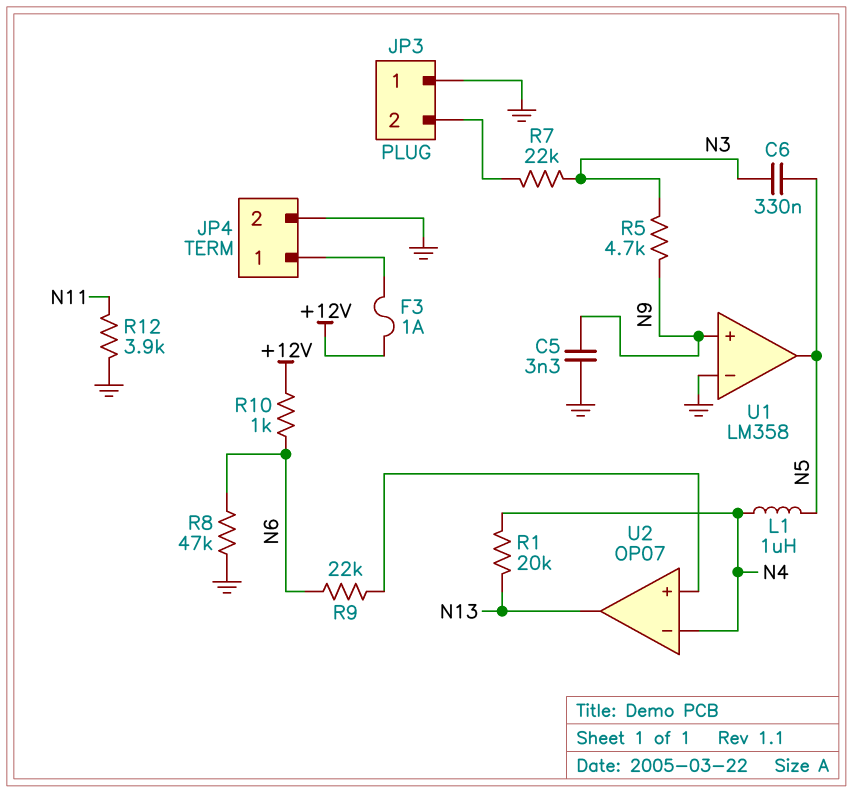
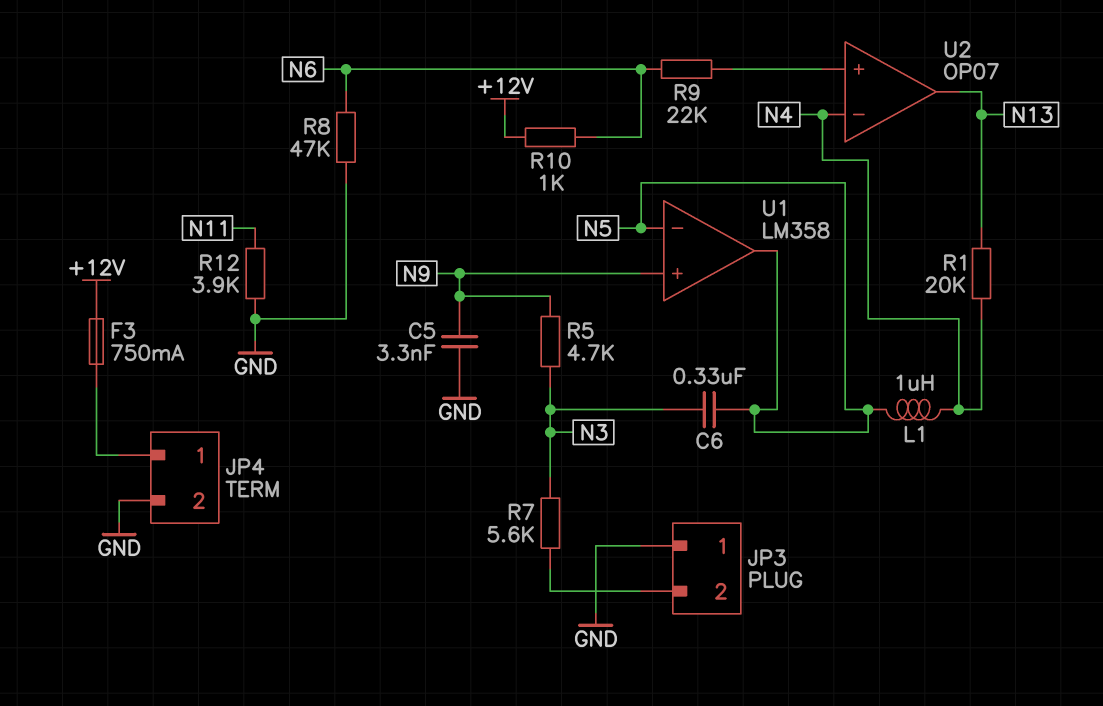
F3: 1A (+12V, JP4/1) -> 750mA (+12V, JP4/1)
R7: 22k (JP3/2, N3) -> 5.6k (JP3/2, N3)
U1 pin in-: GND -> N5

